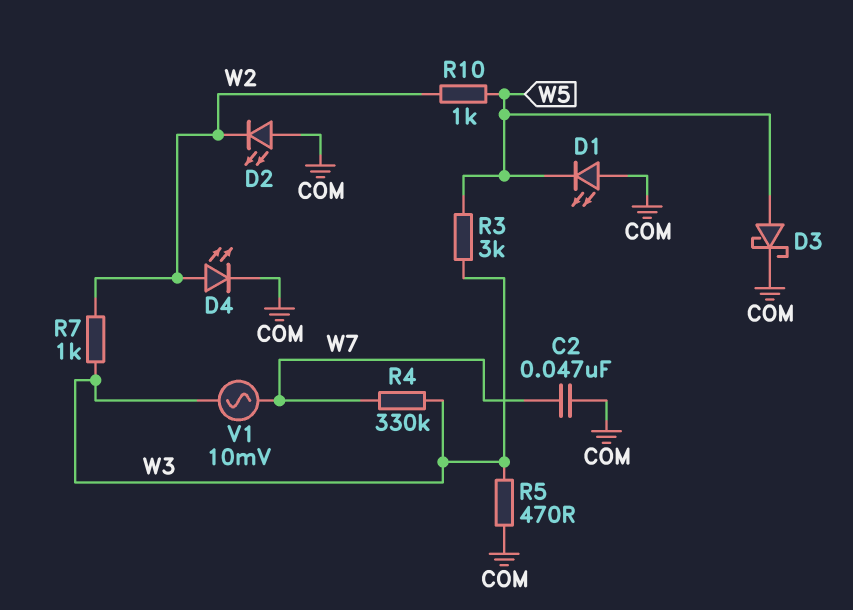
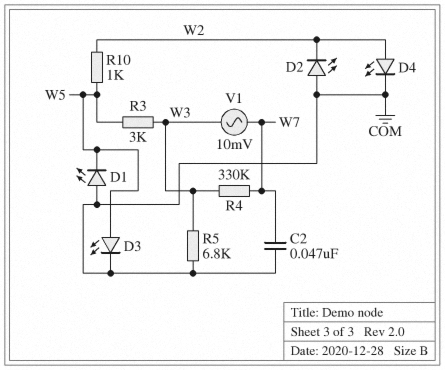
D3: schottky (A W5, K COM) -> LED (A W5, K COM)
R5: 470 (COM, W3) -> 6.8k (COM, W3)
R7: 1k (W2, W3) -> none

